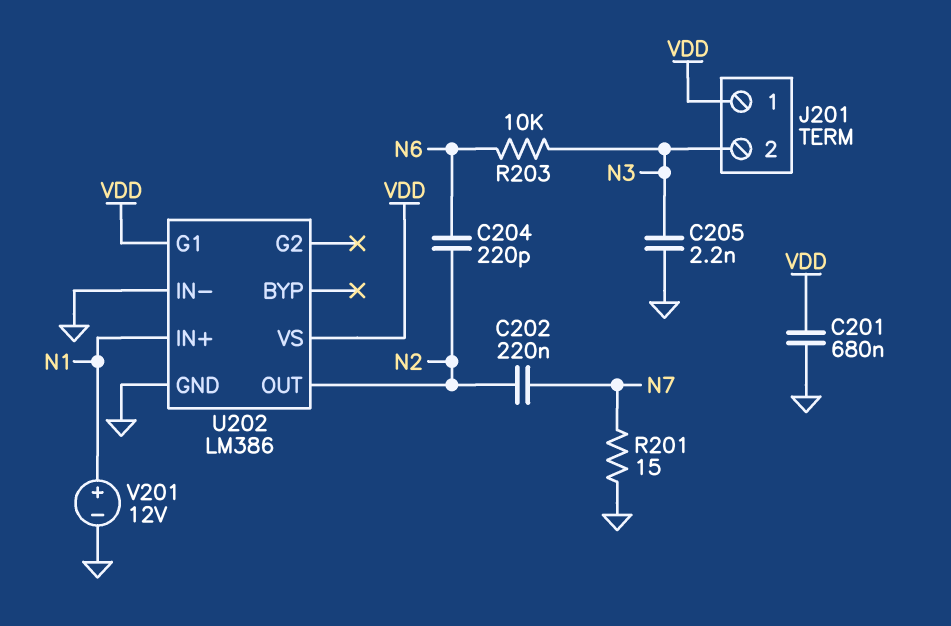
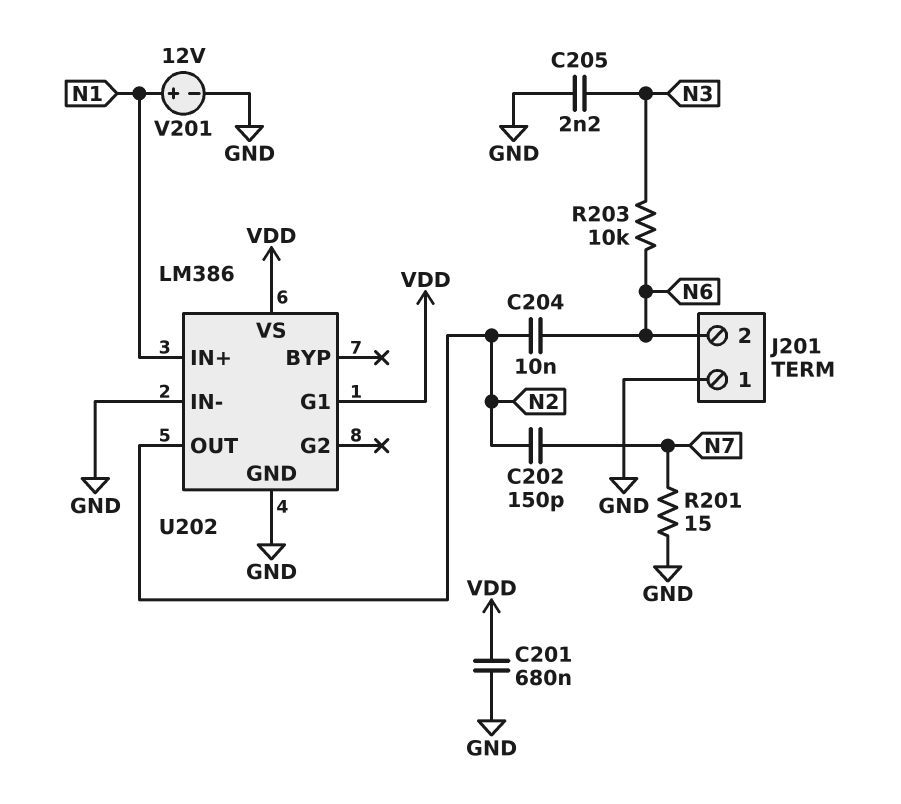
C202: 220nF (N2, N7) -> 150pF (N2, N7)
C204: 220pF (N2, N6) -> 10nF (N2, N6)
J201 pin 1: VDD -> GND
J201 pin 2: N3 -> N6

